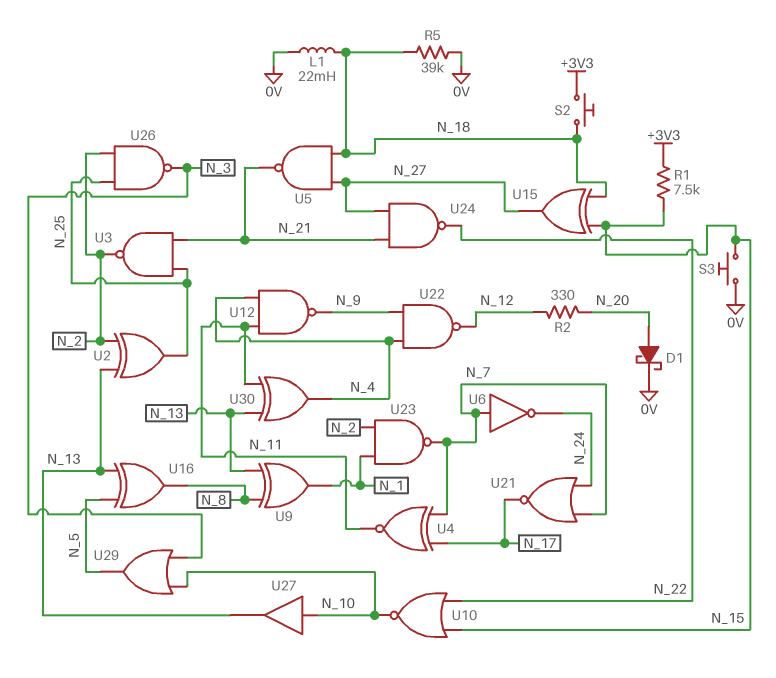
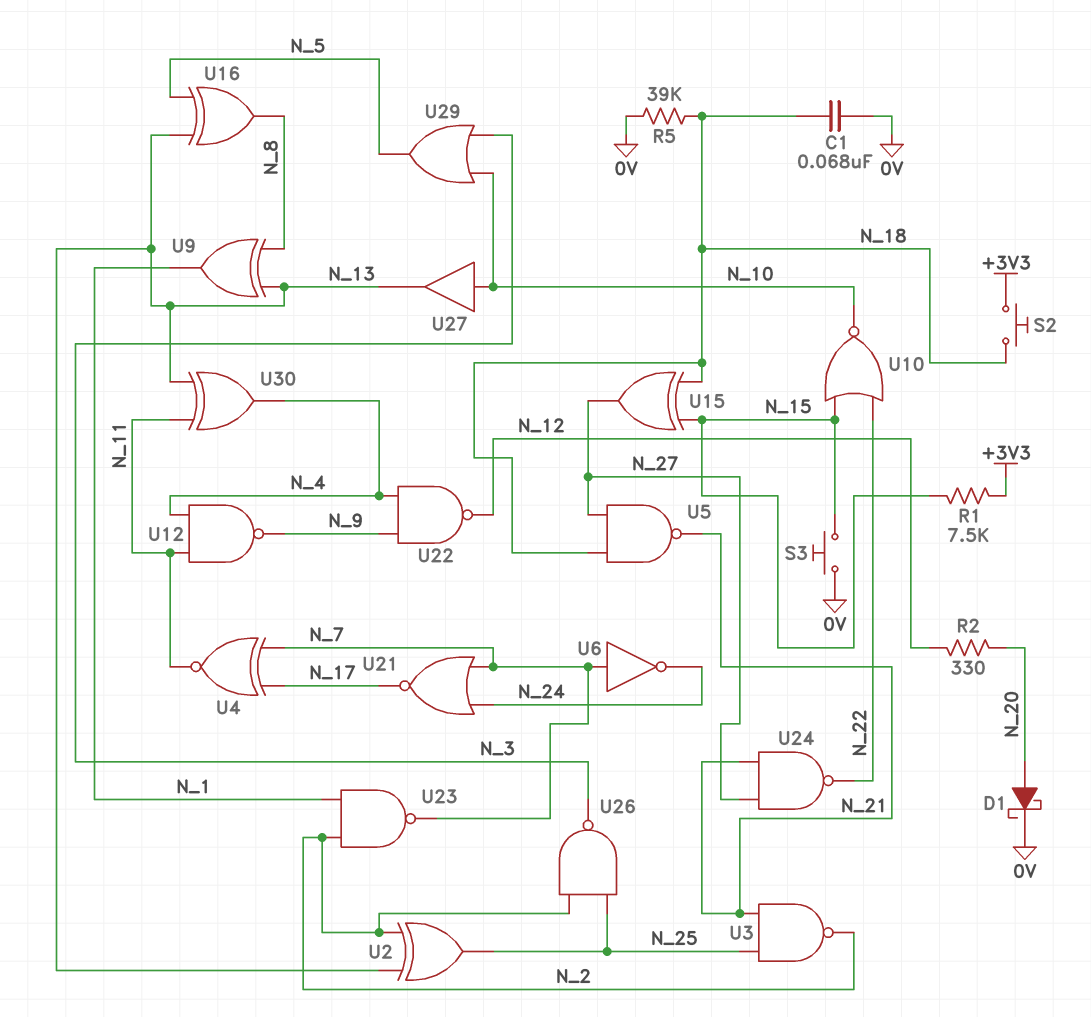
C1: none -> 68nF (0V, N_18)
L1: 22mH (0V, N_18) -> none

